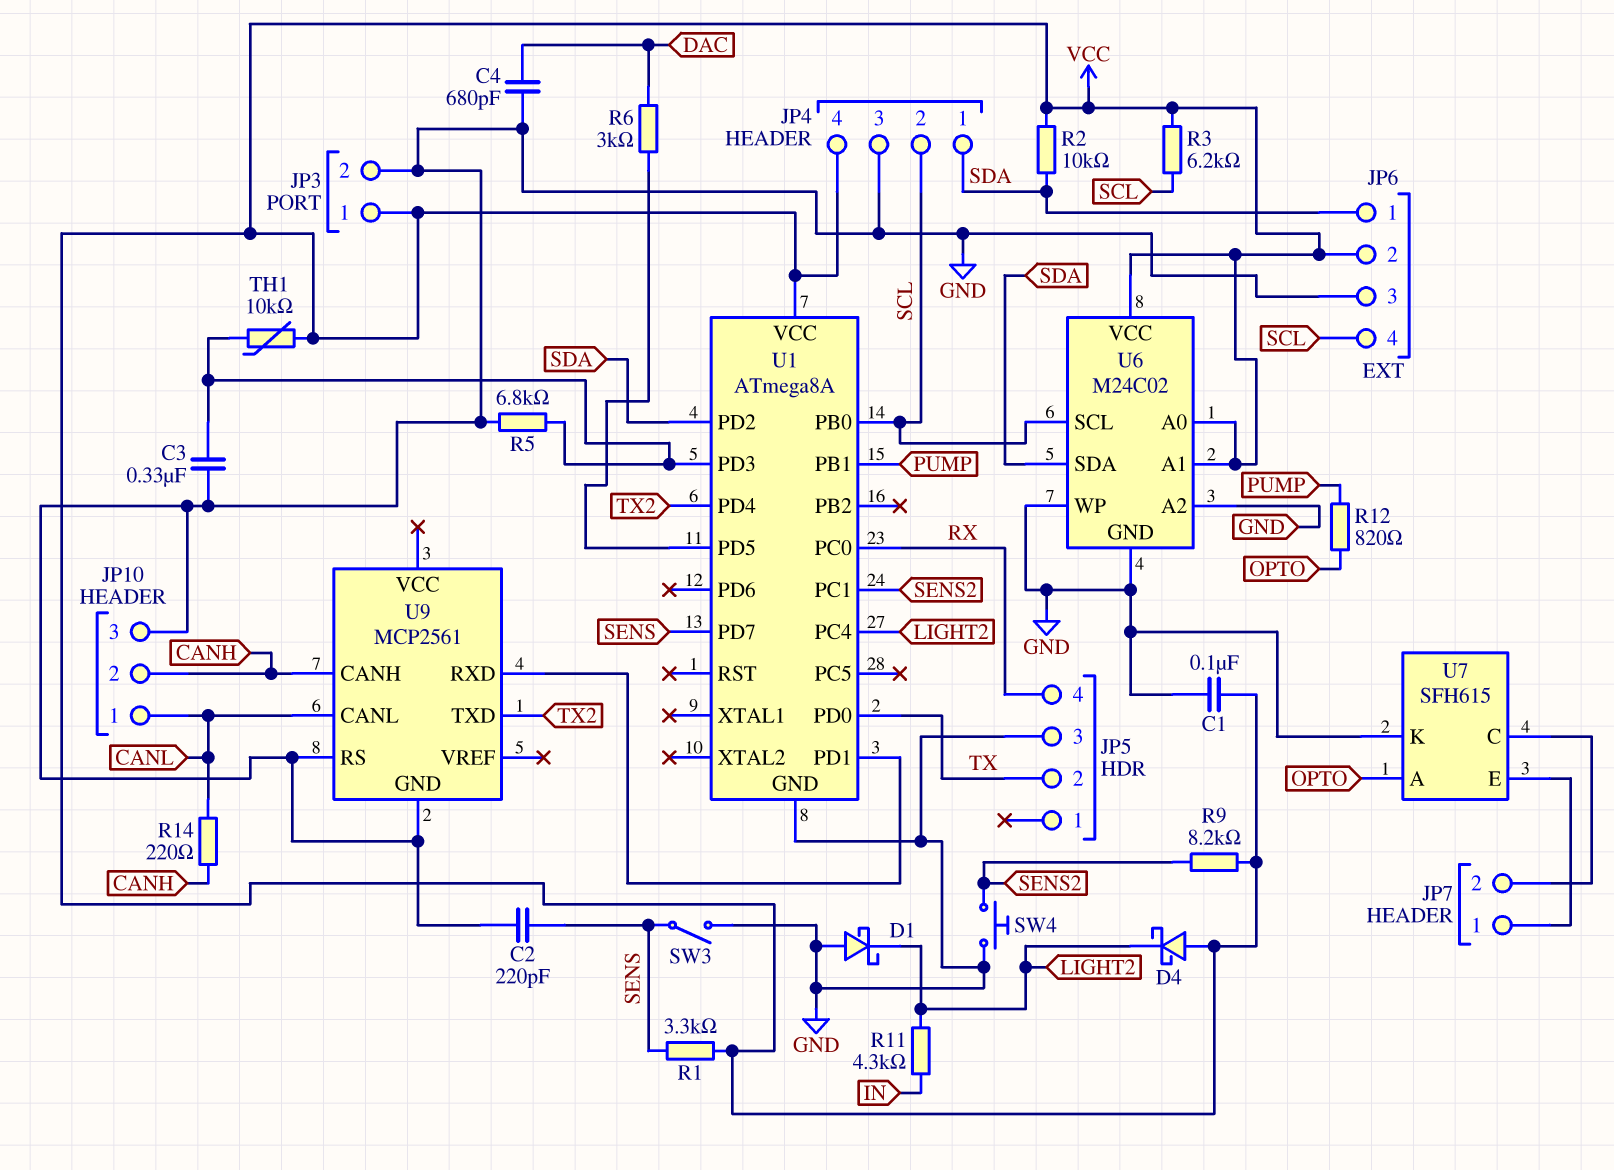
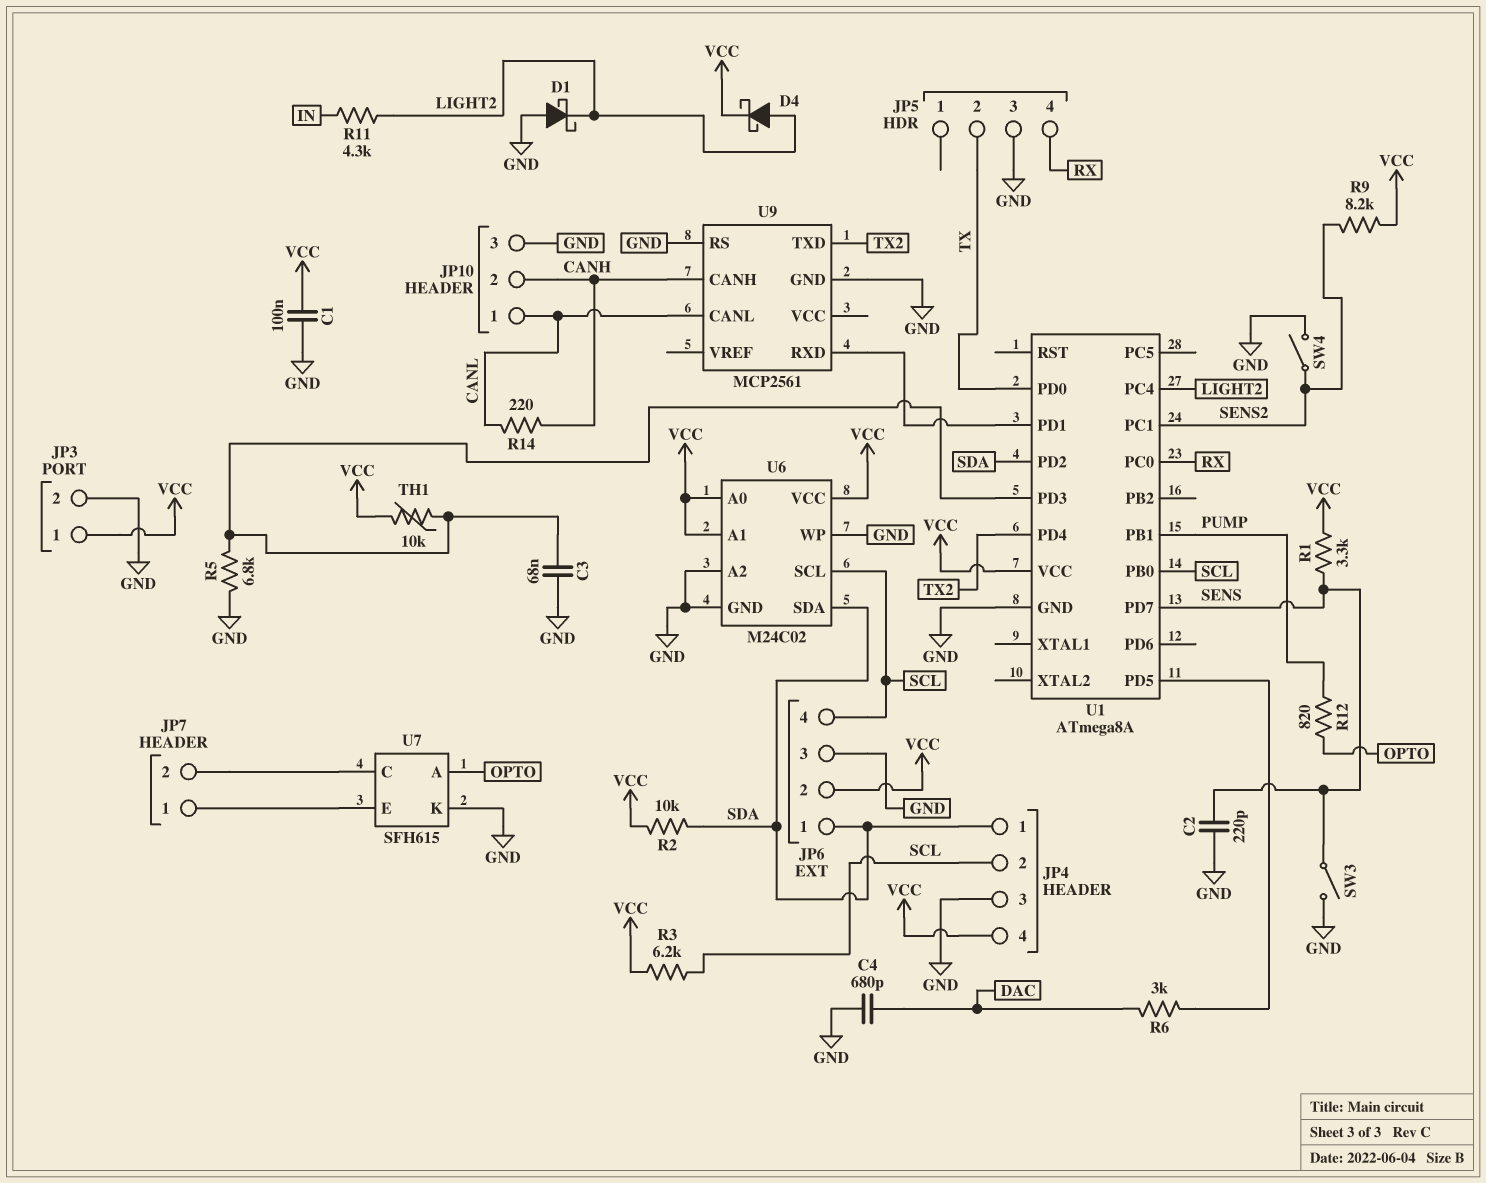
C3: 330nF (GND, U1/PD3) -> 68nF (GND, U1/PD3)
D4: schottky (A VCC, K LIGHT2) -> schottky (A LIGHT2, K VCC)
SW4: button (GND, SENS2) -> switch (GND, SENS2)

